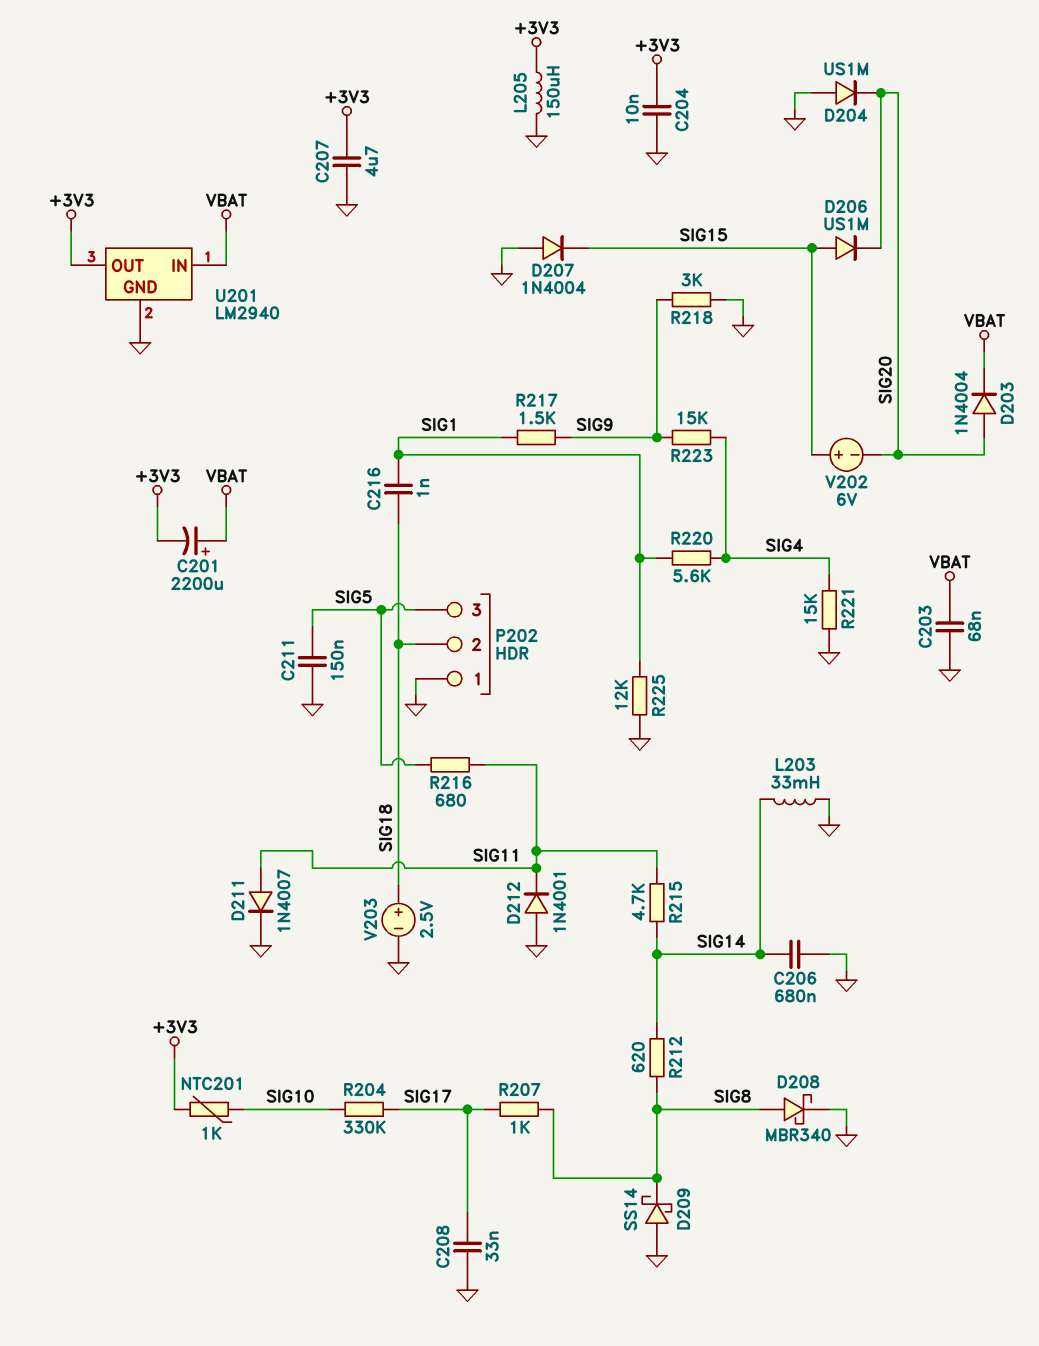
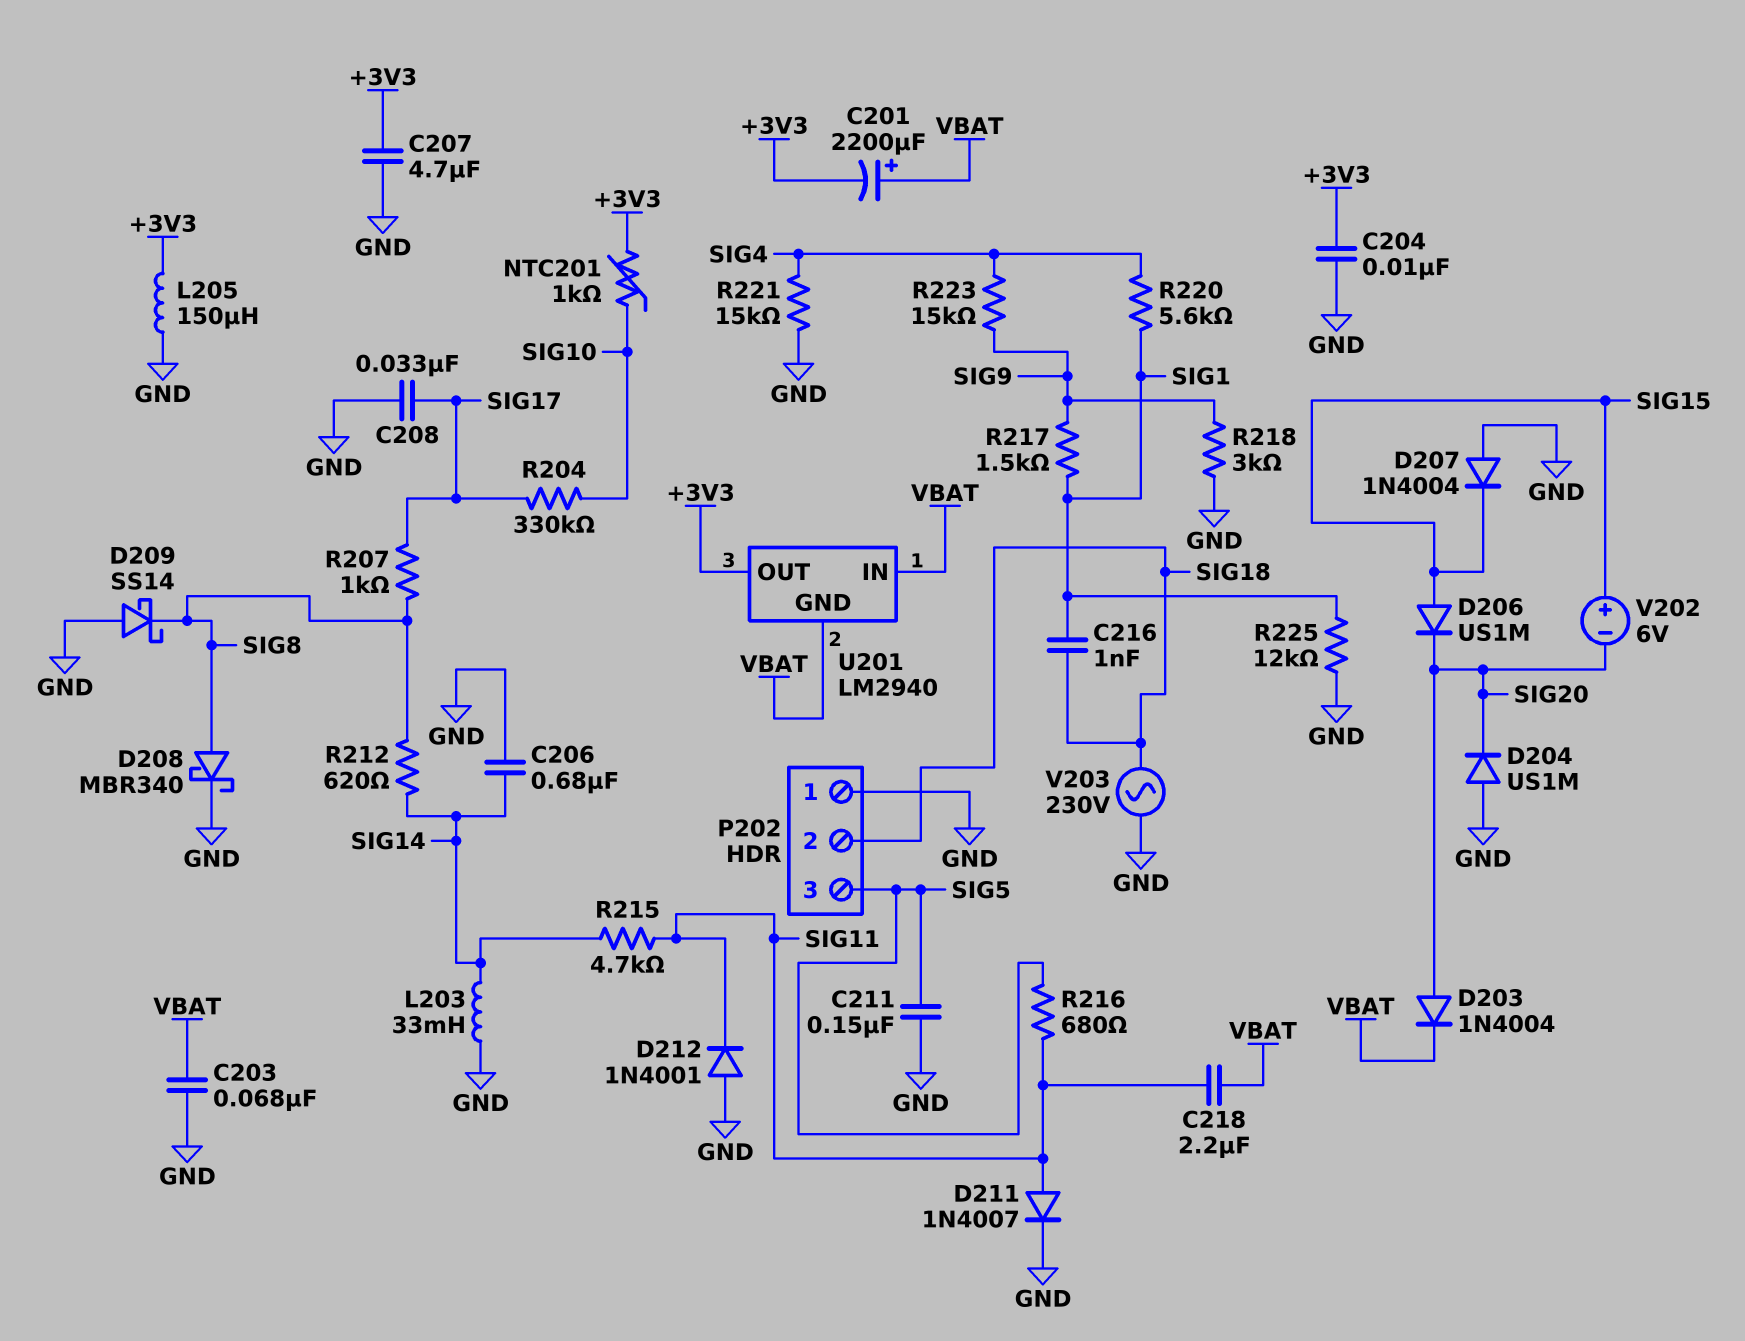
C218: none -> 2.2uF (SIG11, VBAT)
U201 pin GND: GND -> VBAT
V203: 2.5V (plus SIG18, minus GND) -> AC 230V (GND, SIG18)

